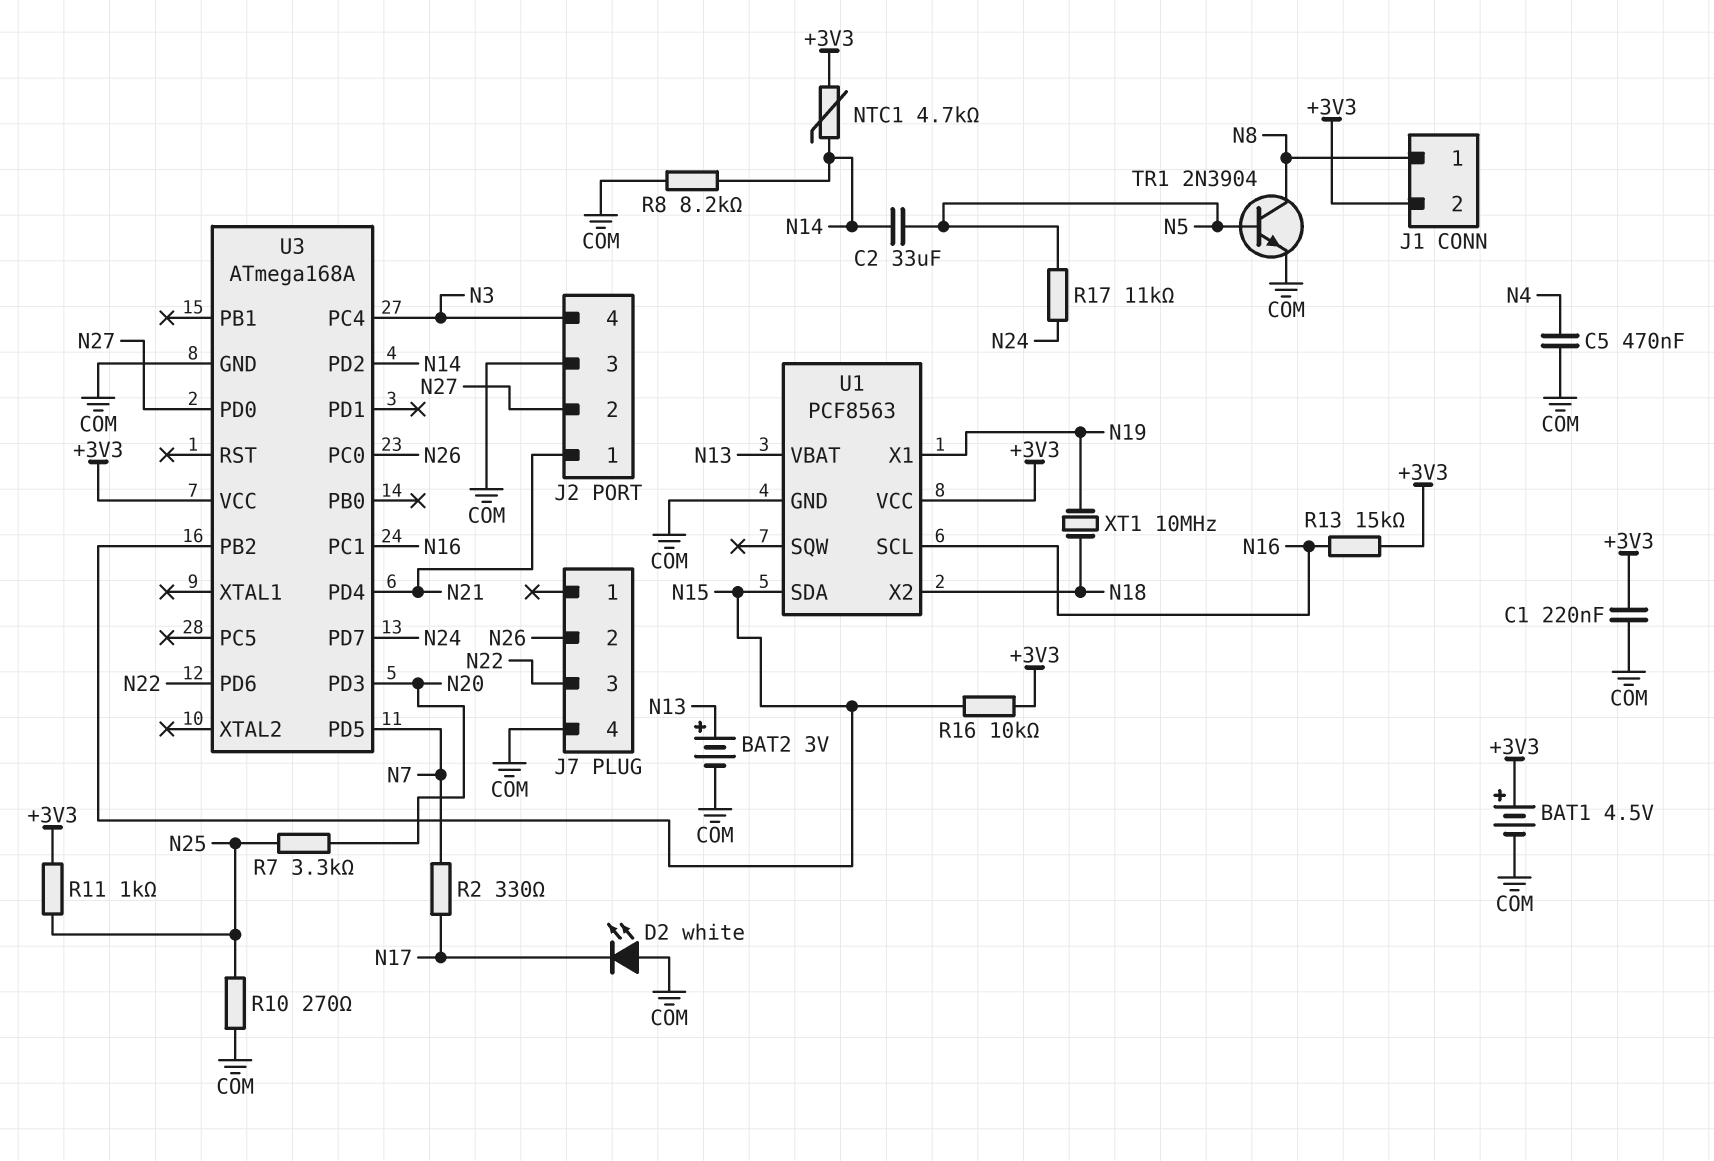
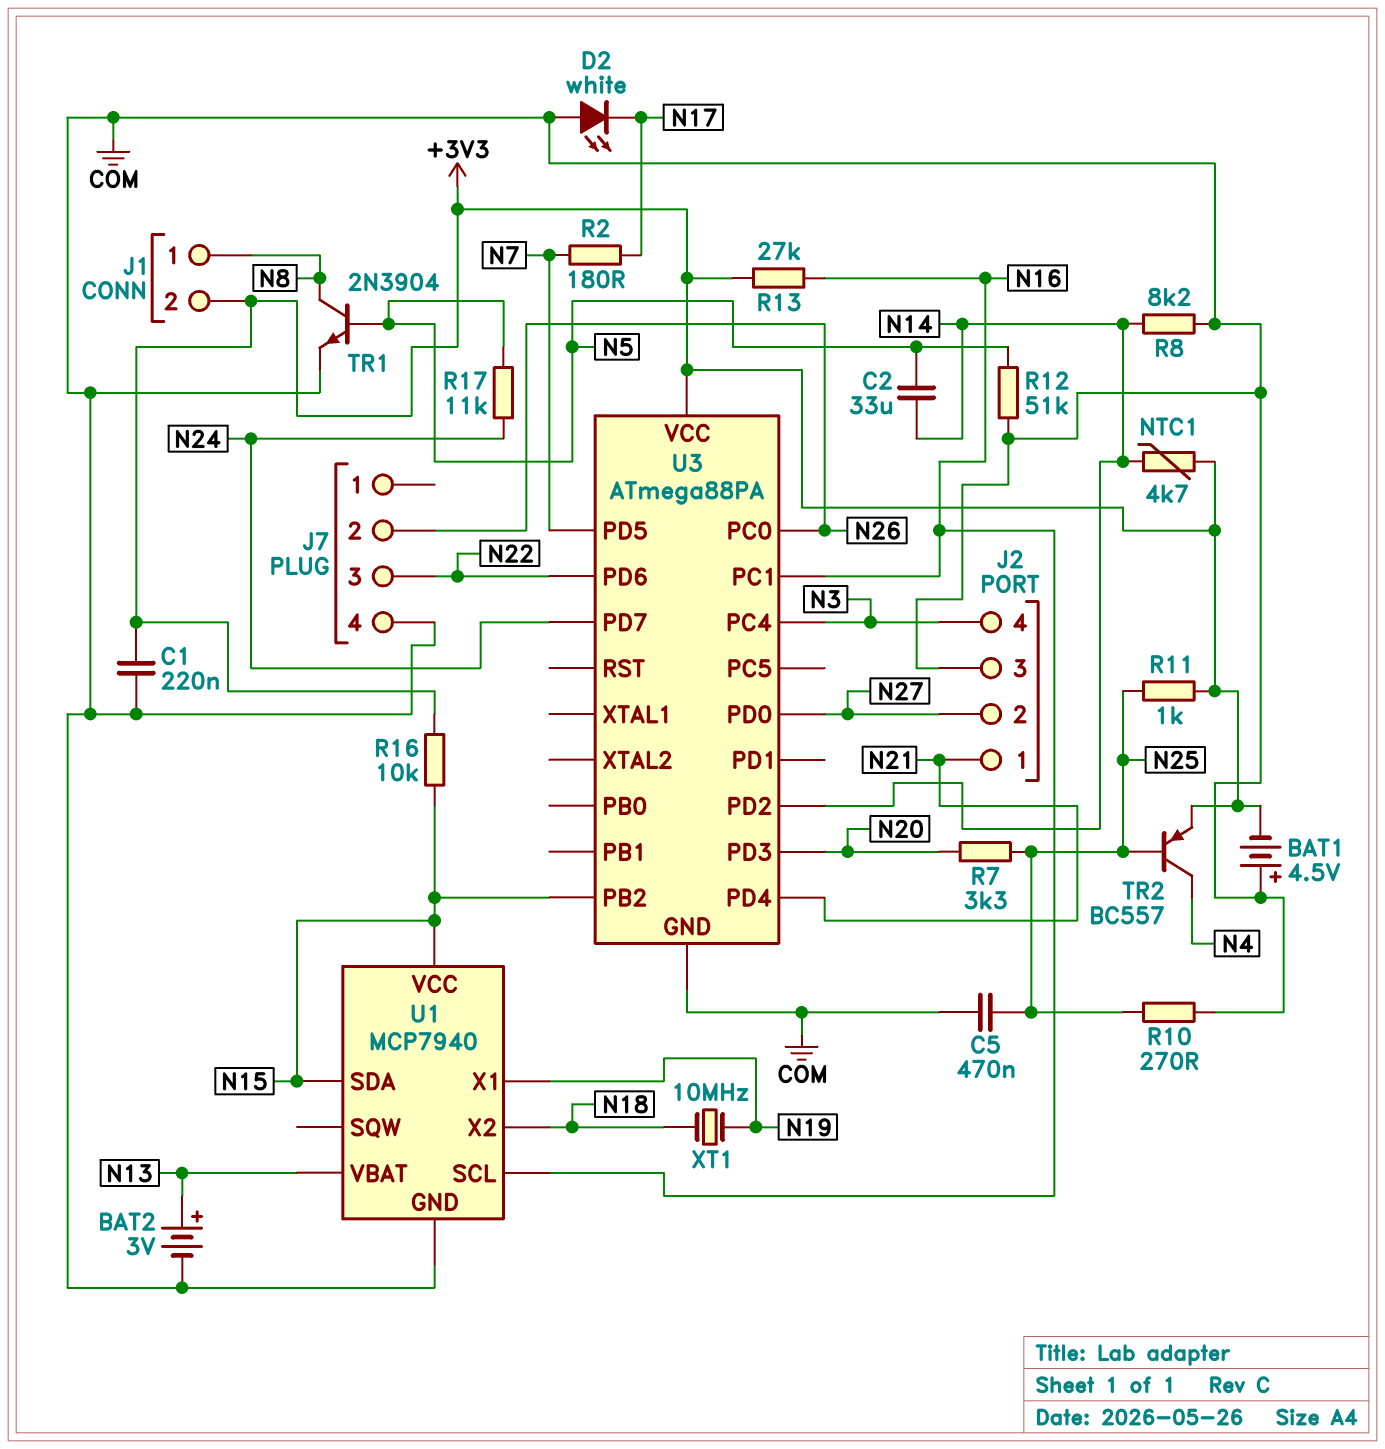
BAT1: 4.5V (plus +3V3, minus COM) -> 4.5V (plus COM, minus +3V3)
C5: 470nF (COM, N4) -> 470nF (COM, N25)
R2: 330 (N7, N17) -> 180 (N7, N17)
R12: none -> 51k (COM, N5)
R13: 15k (+3V3, N16) -> 27k (+3V3, N16)
TR2: none -> PNP BC557 (B N25, C N4, E +3V3)
U1: PCF8563 -> MCP7940
U1 pin VCC: +3V3 -> N15
U3: ATmega168A -> ATmega88PA

